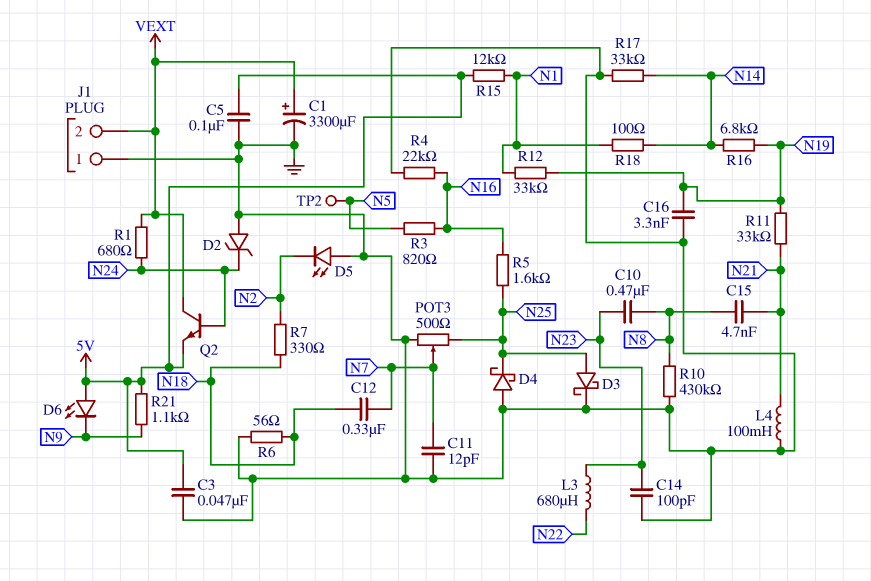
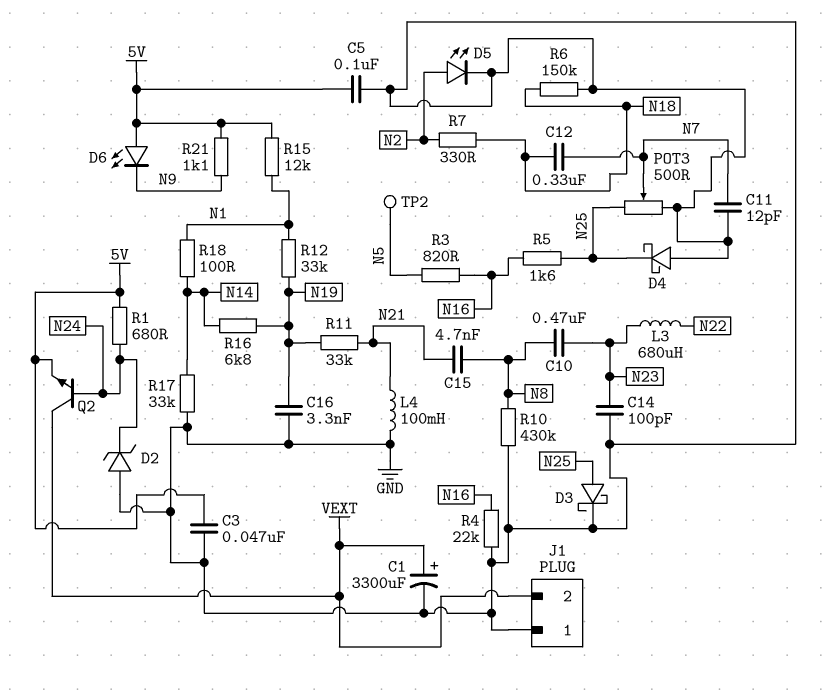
D5: LED (A GND, K N2) -> LED (A N2, K GND)
R1: 680 (N24, VEXT) -> 680 (5V, N24)
R6: 56 (GND, N18) -> 150k (GND, N18)

